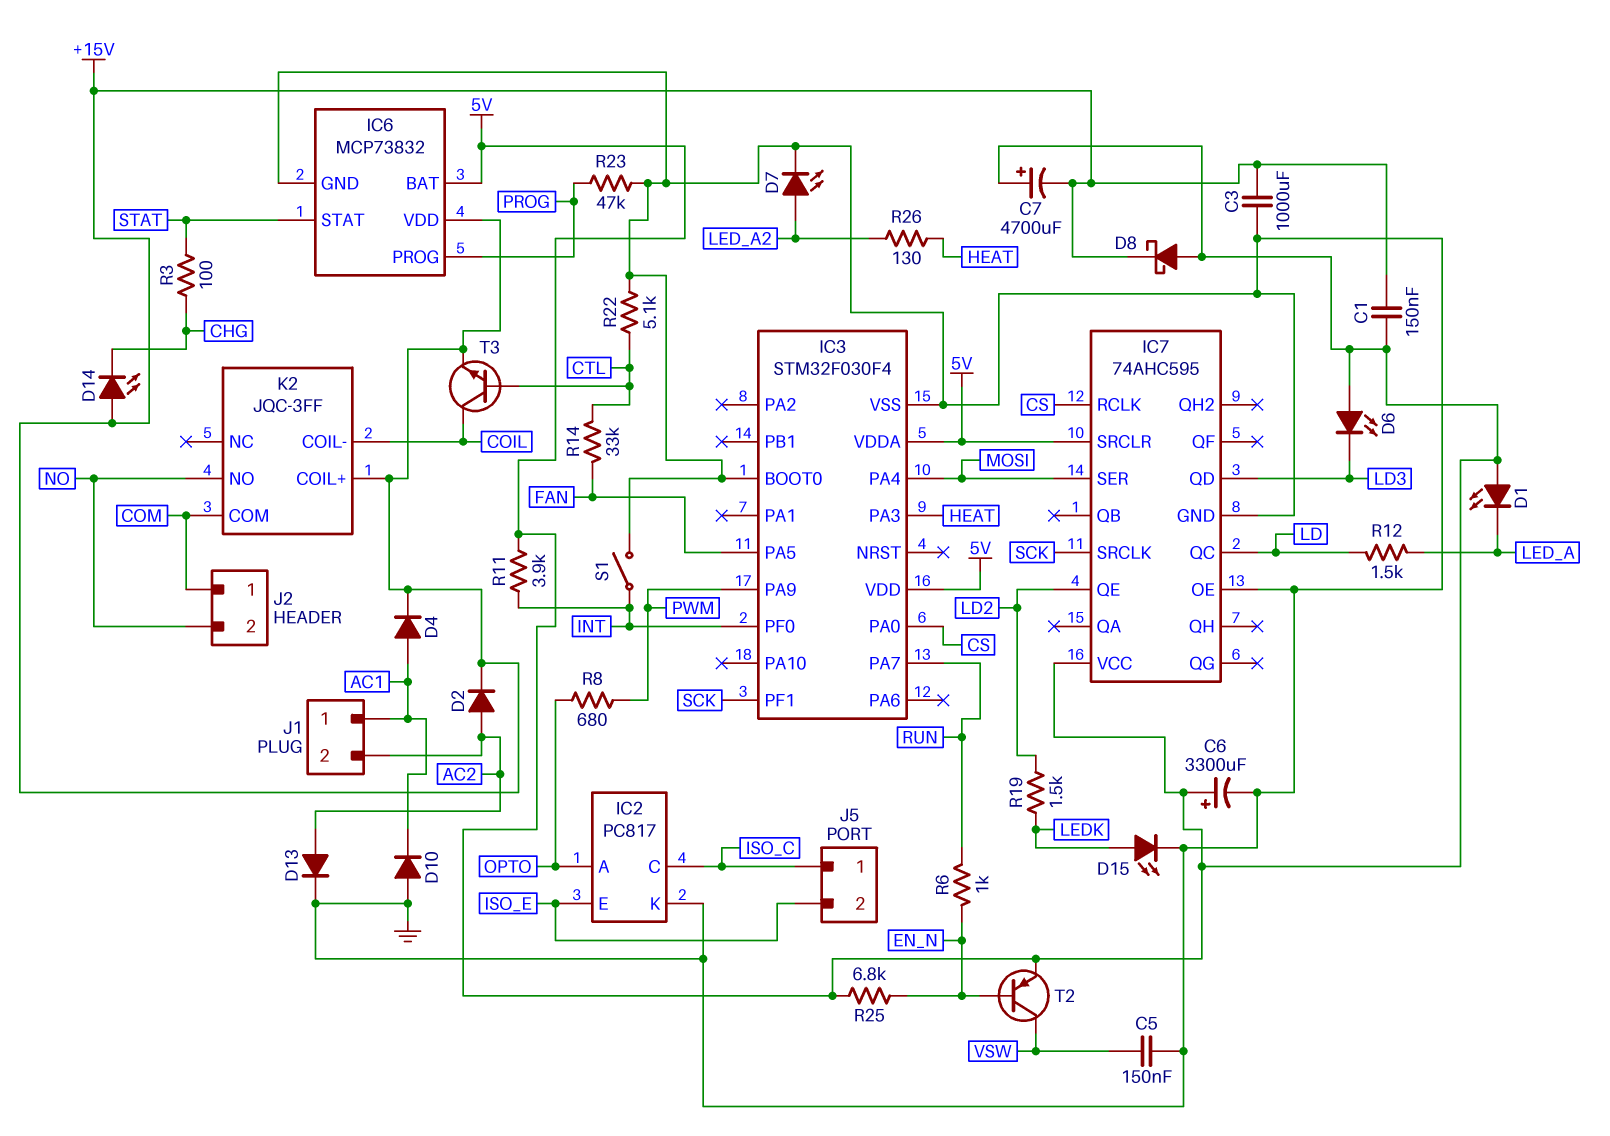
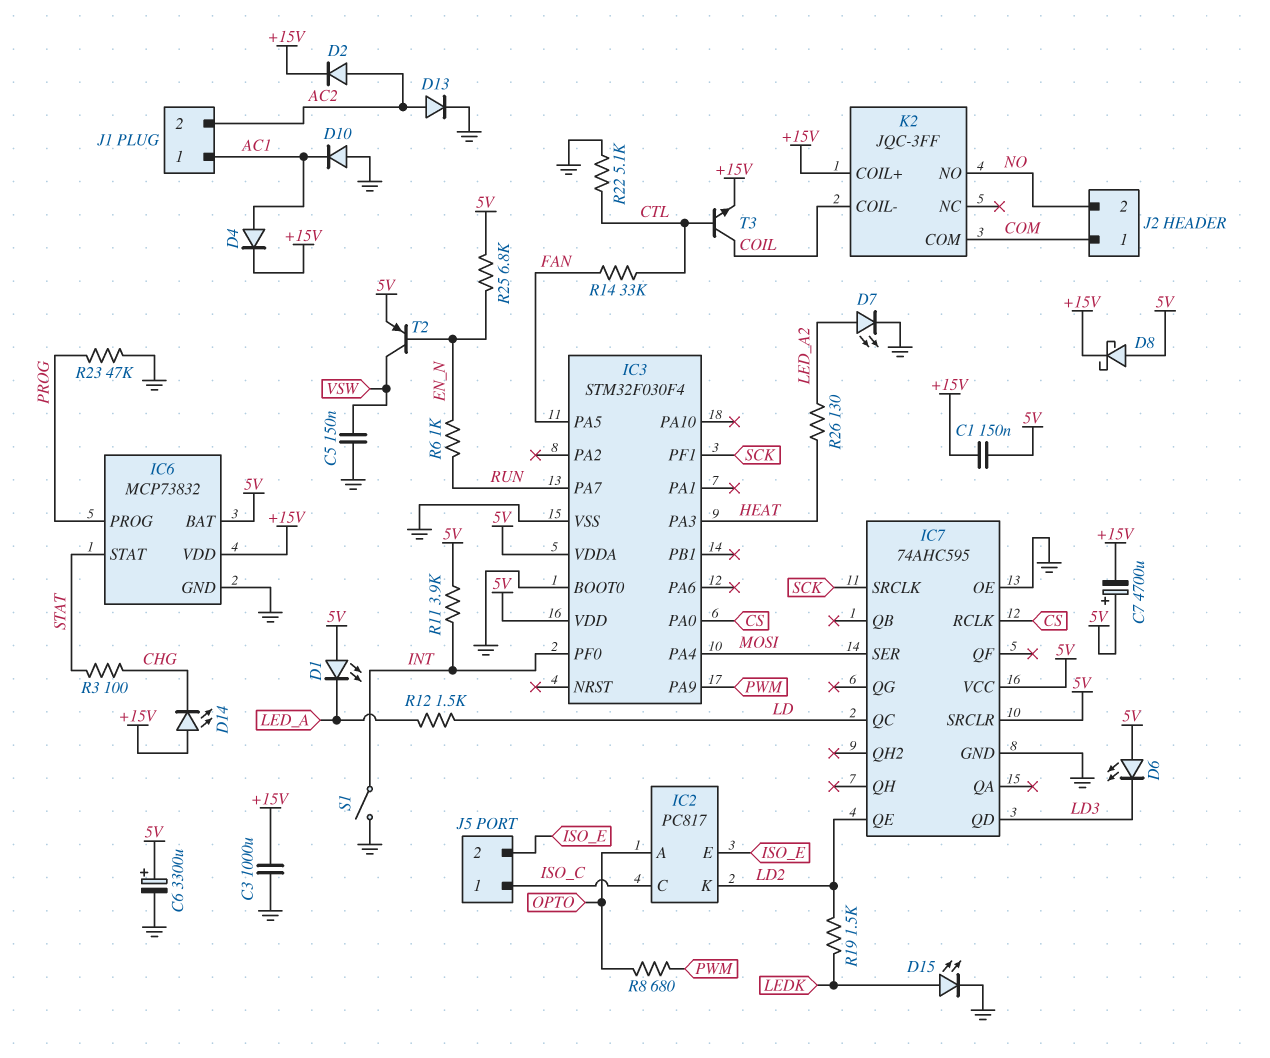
IC2 pin K: GND -> LD2

